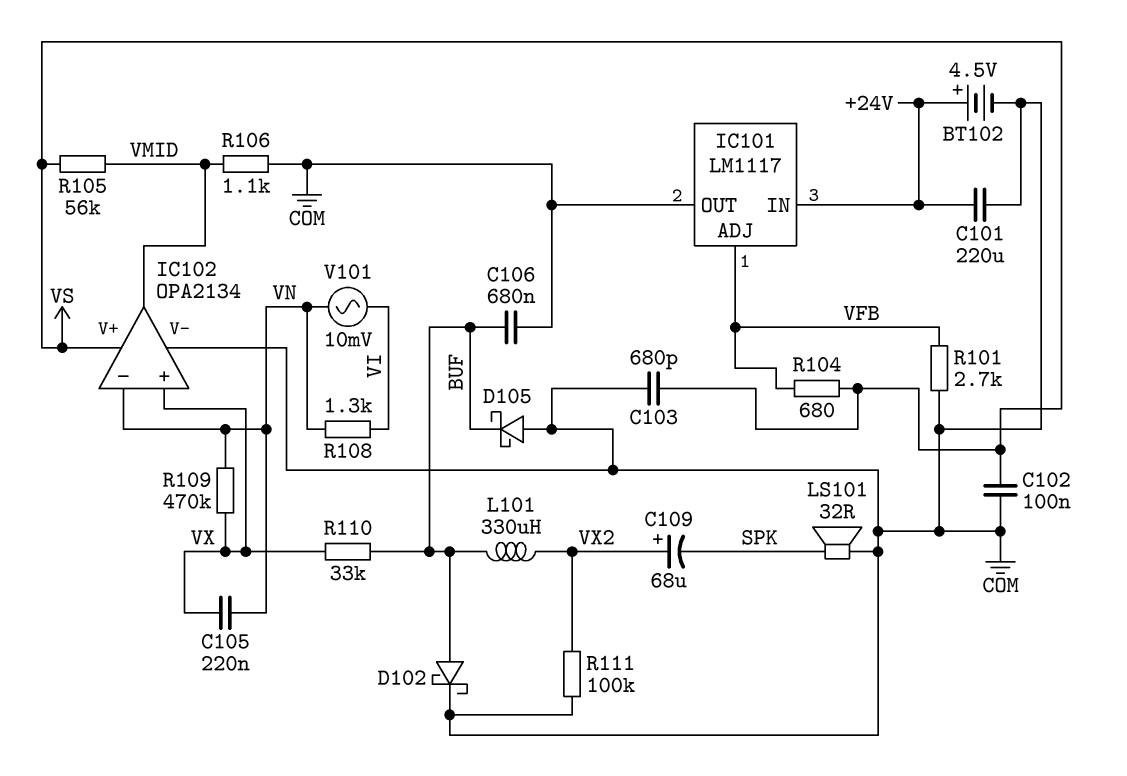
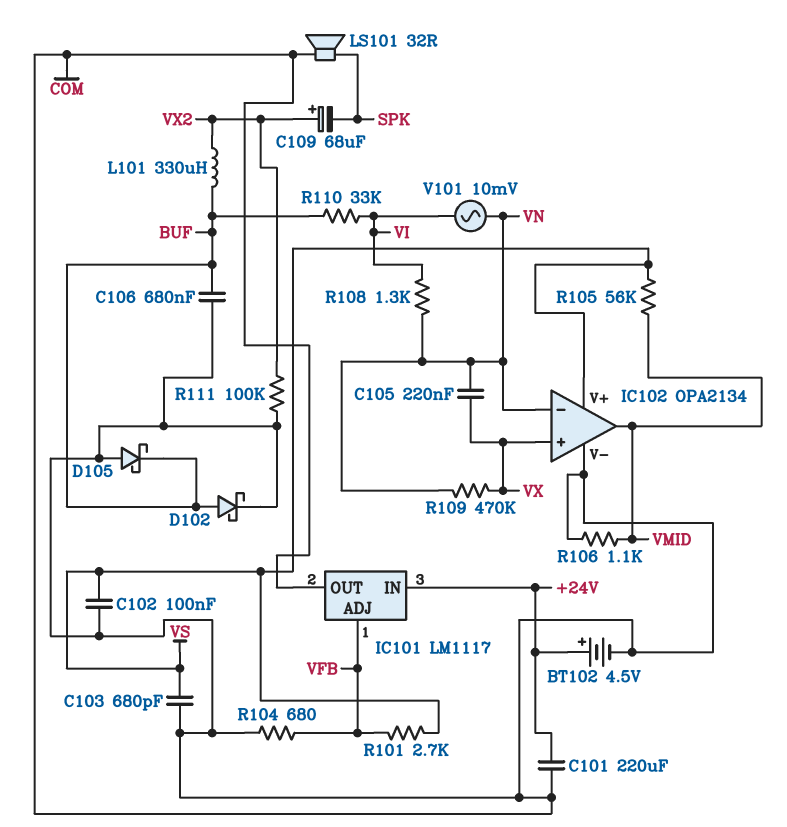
R101: 2.7k (COM, VFB) -> 2.7k (VFB, VS)
R104: 680 (VFB, VS) -> 680 (COM, VFB)
R110: 33k (BUF, VX) -> 33k (BUF, VI)

